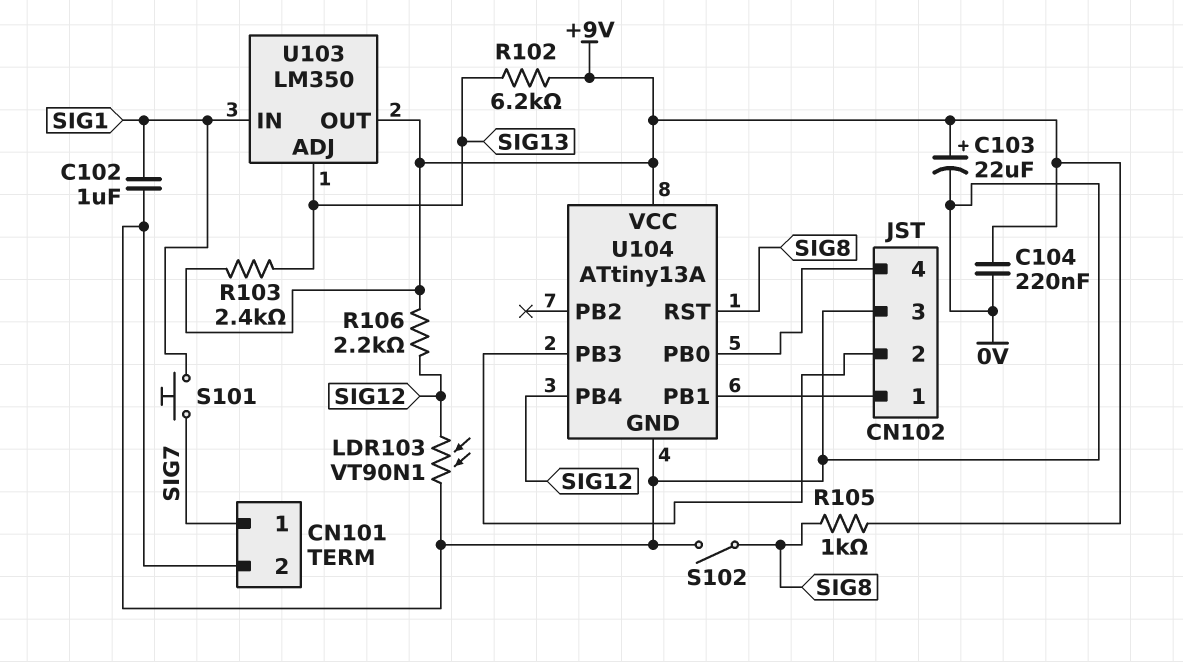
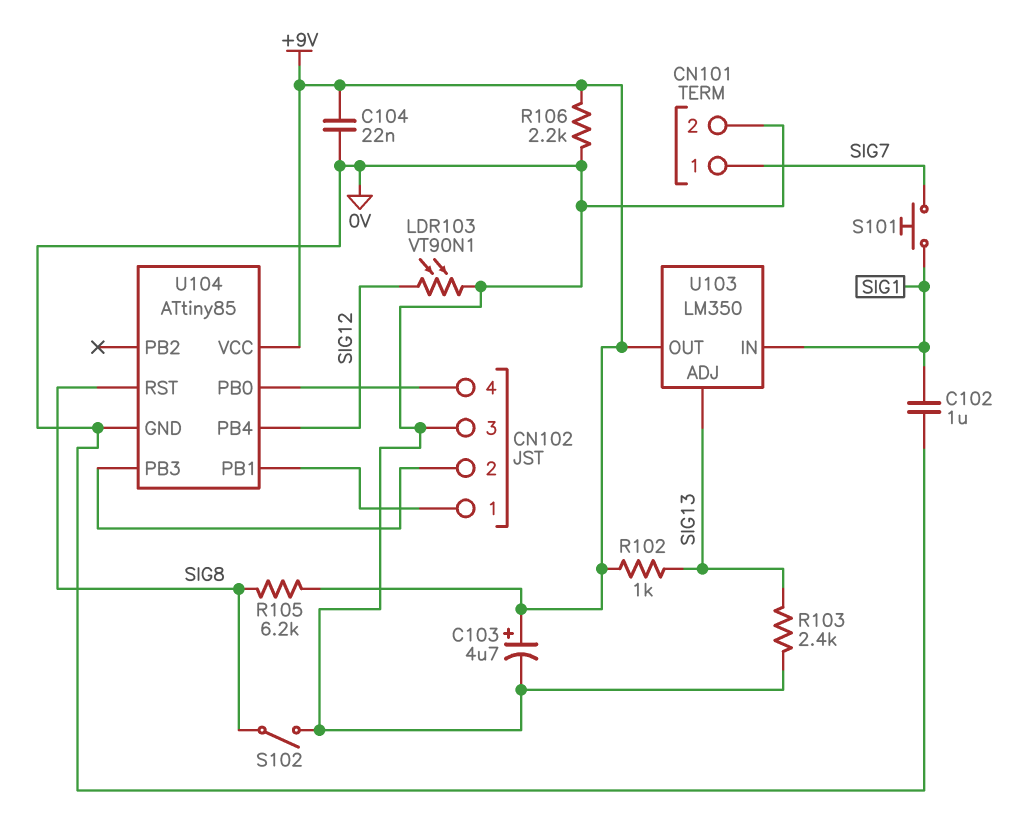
C103: 22uF (plus +9V, minus 0V) -> 4.7uF (plus +9V, minus 0V)
C104: 220nF (+9V, 0V) -> 22nF (+9V, 0V)
R102: 6.2k (+9V, SIG13) -> 1k (+9V, SIG13)
R103: 2.4k (+9V, SIG13) -> 2.4k (0V, SIG13)
R105: 1k (+9V, SIG8) -> 6.2k (+9V, SIG8)
R106: 2.2k (+9V, SIG12) -> 2.2k (+9V, 0V)
U104: ATtiny13A -> ATtiny85

